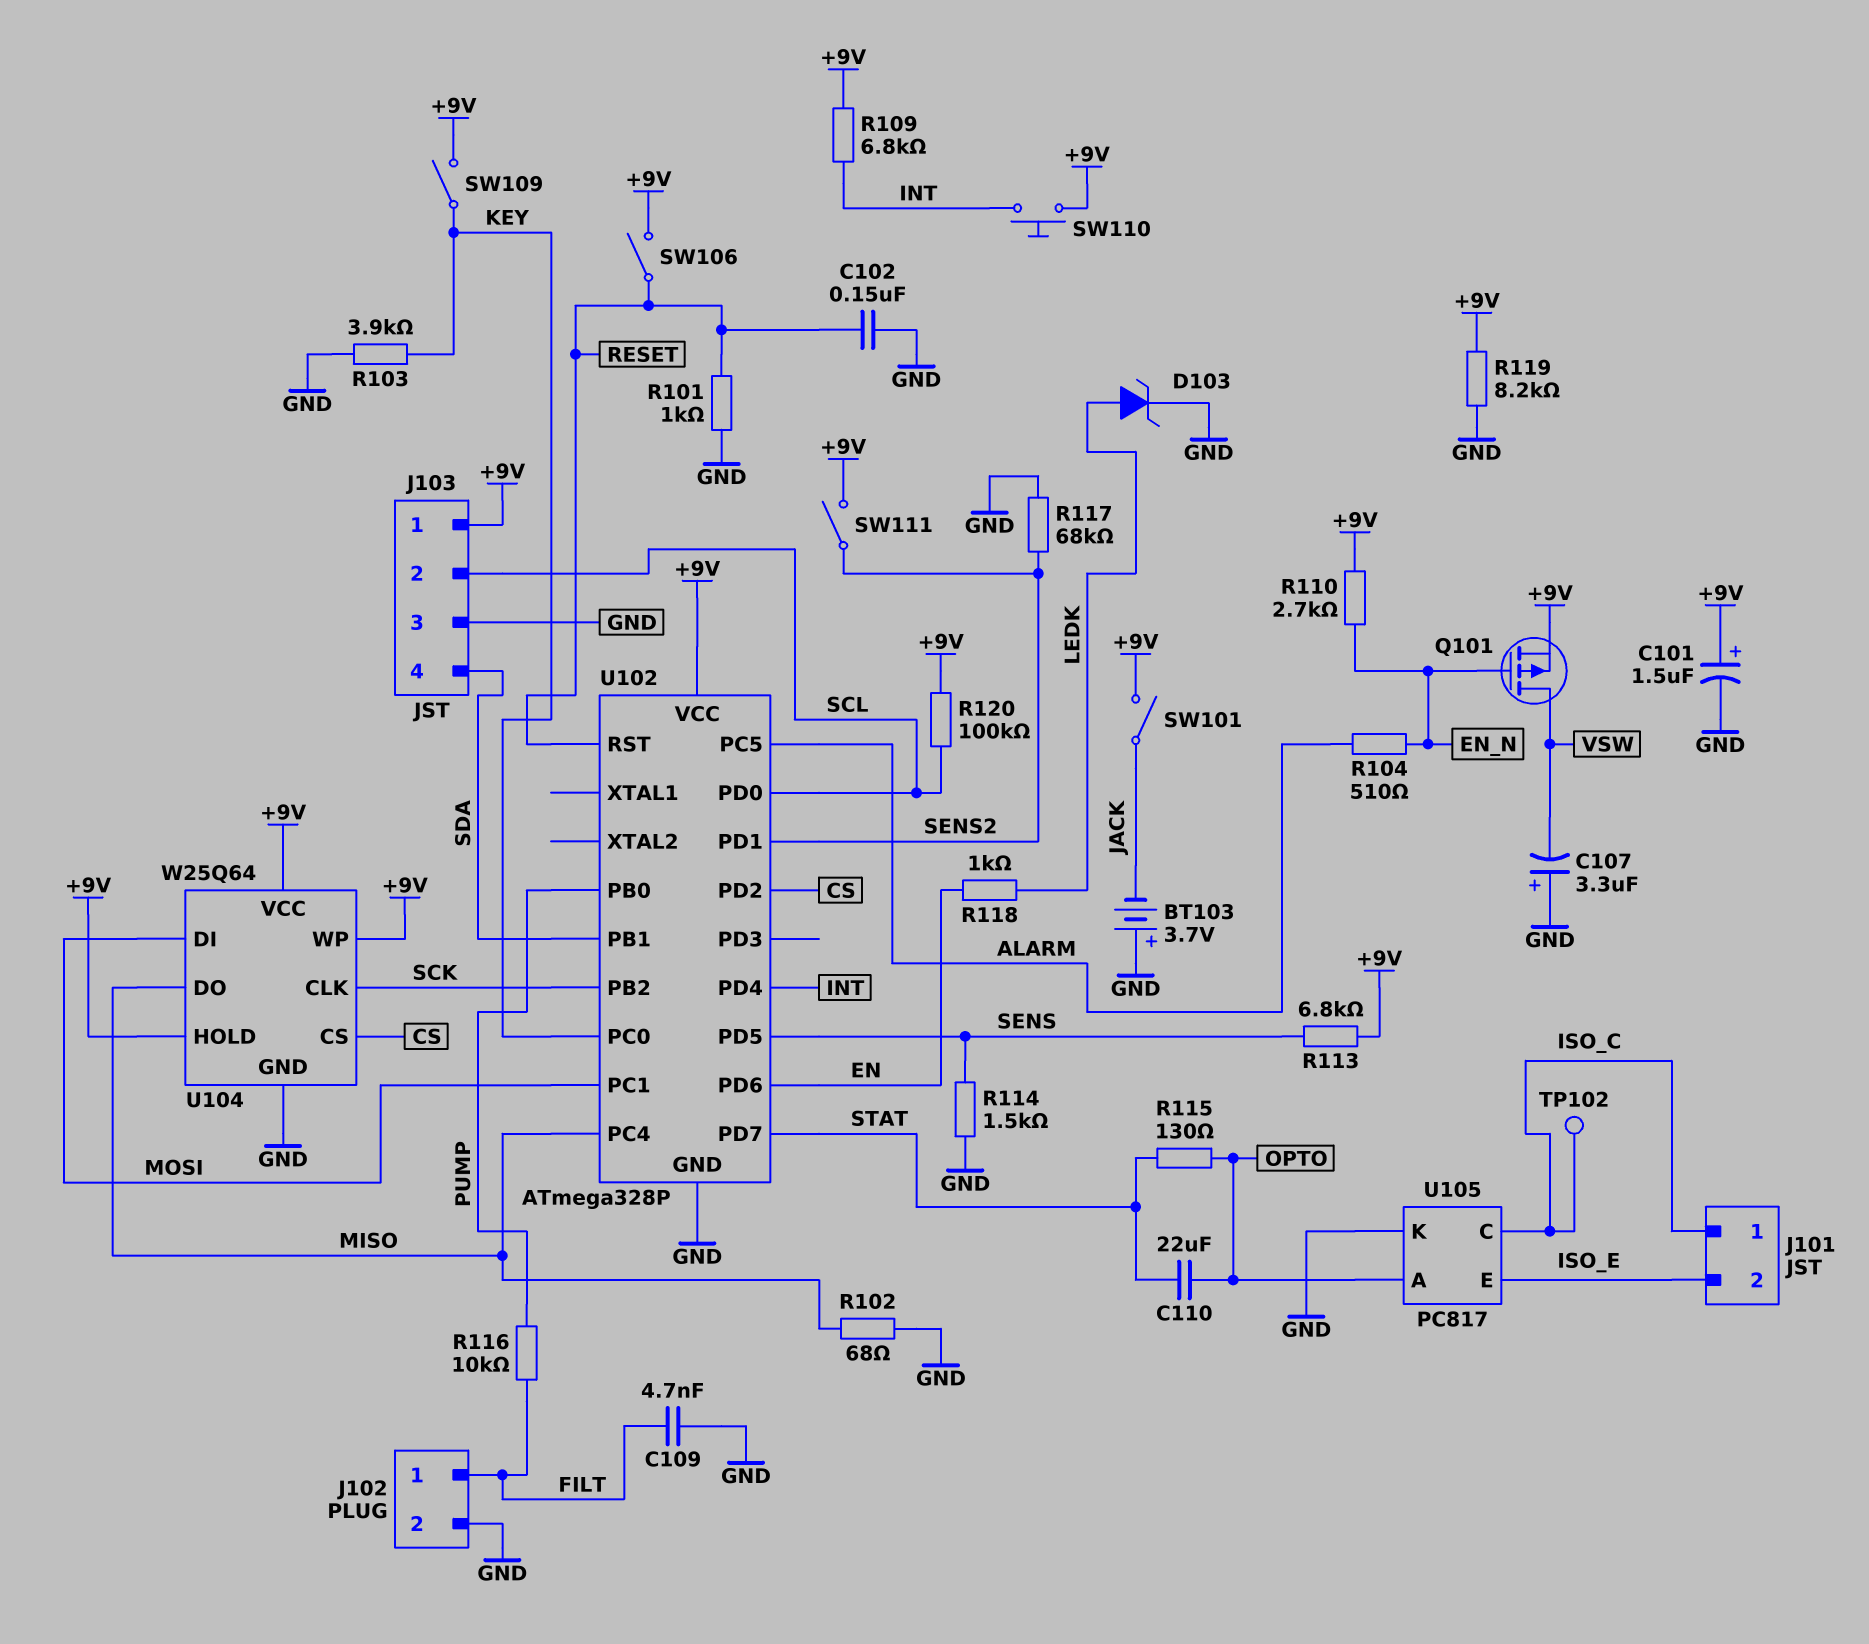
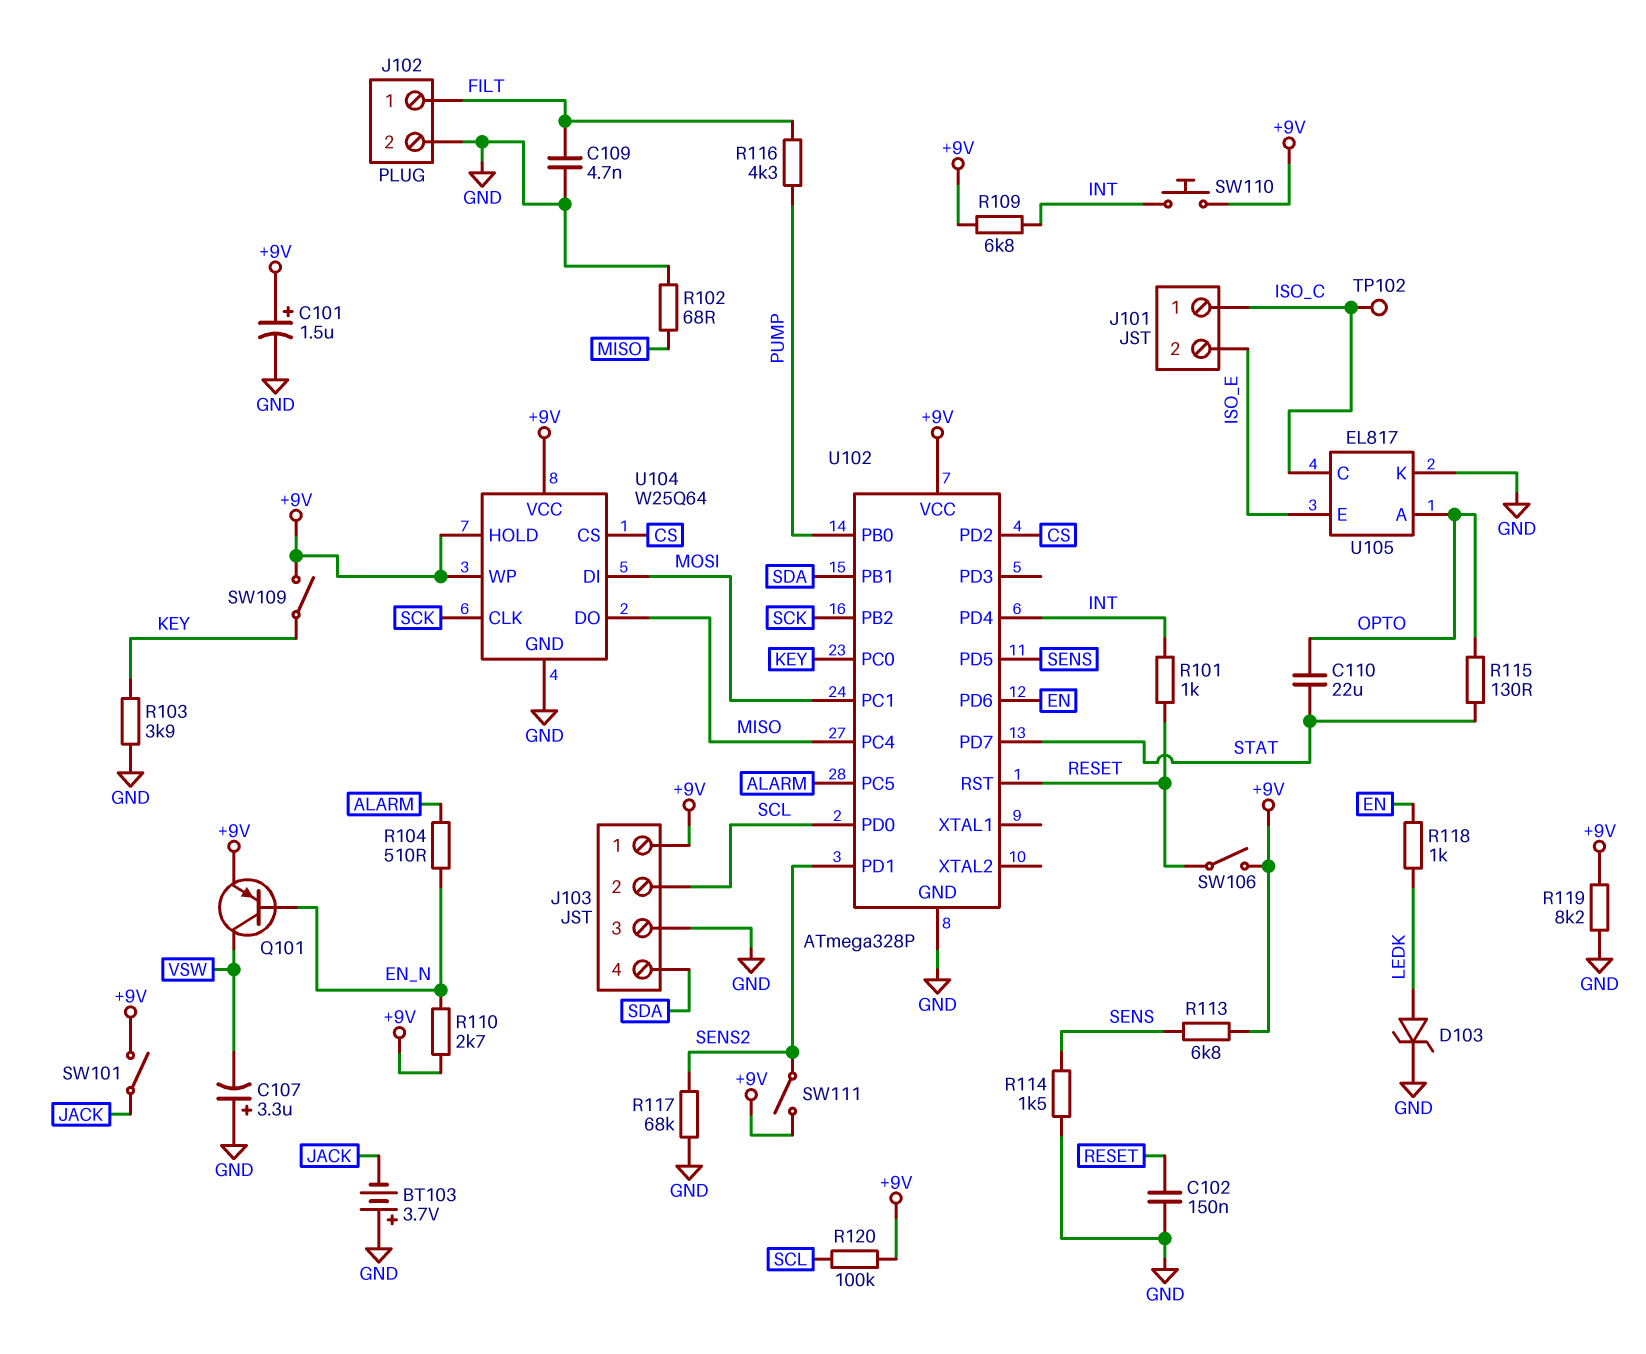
Q101: PMOS (G EN_N, D VSW, S +9V) -> PNP (B EN_N, C VSW, E +9V)
R101: 1k (GND, RESET) -> 1k (INT, RESET)
R116: 10k (FILT, PUMP) -> 4.3k (FILT, PUMP)
U105: PC817 -> EL817

